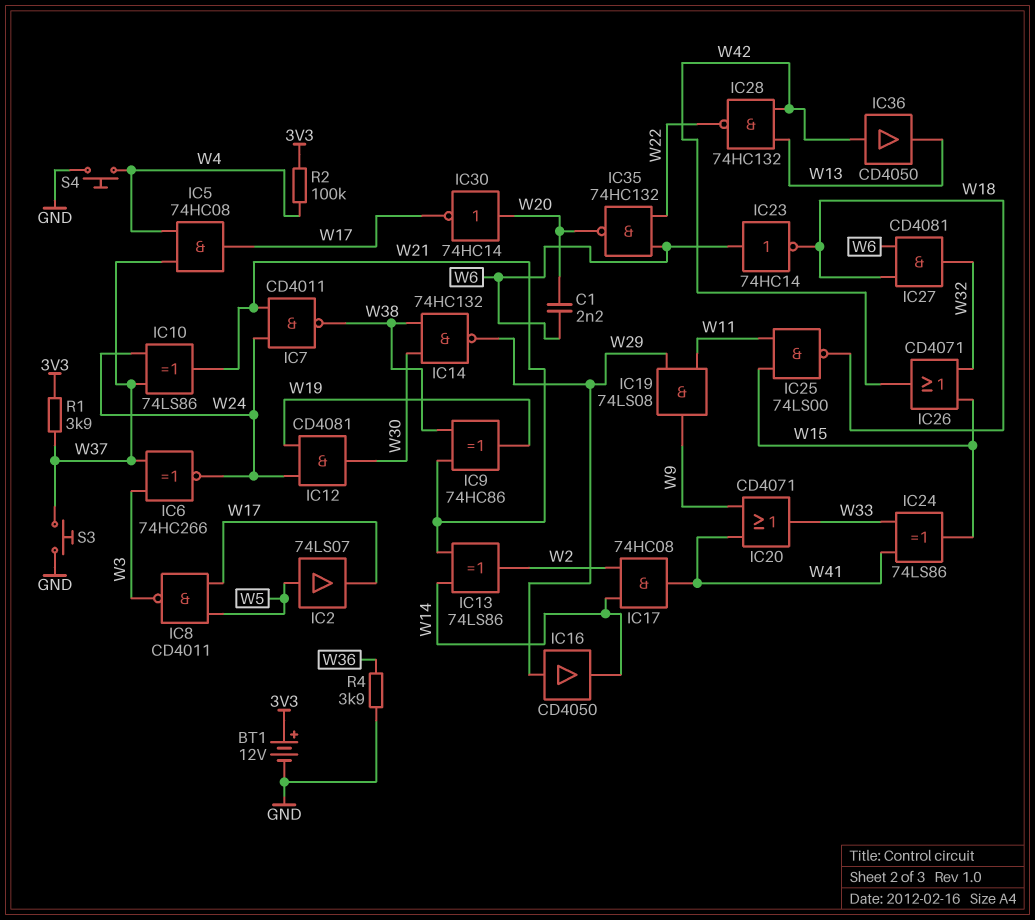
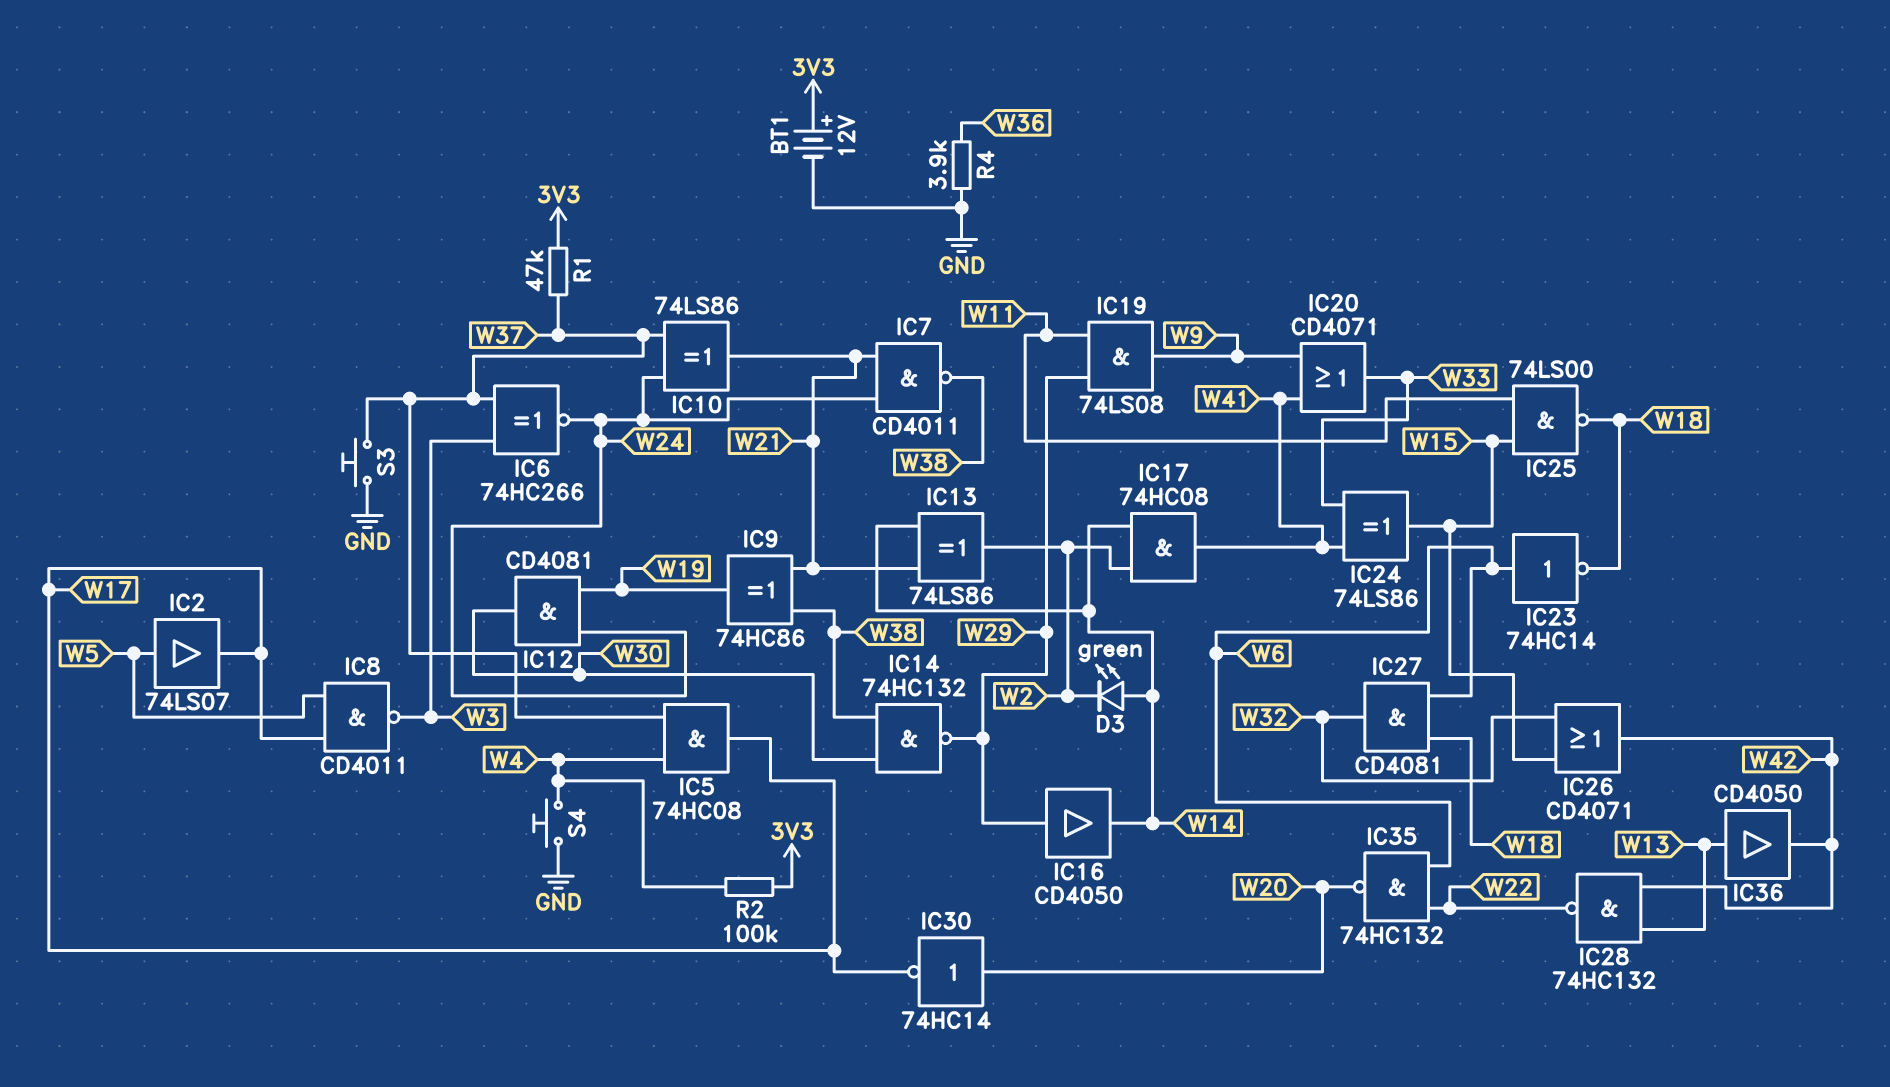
C1: 2.2nF (W6, W20) -> none
D3: none -> LED green (A W14, K W2)
IC36: buffer CD4050 (in W42, out W13) -> buffer CD4050 (in W13, out W42)
R1: 3.9k (3V3, W37) -> 47k (3V3, W37)

